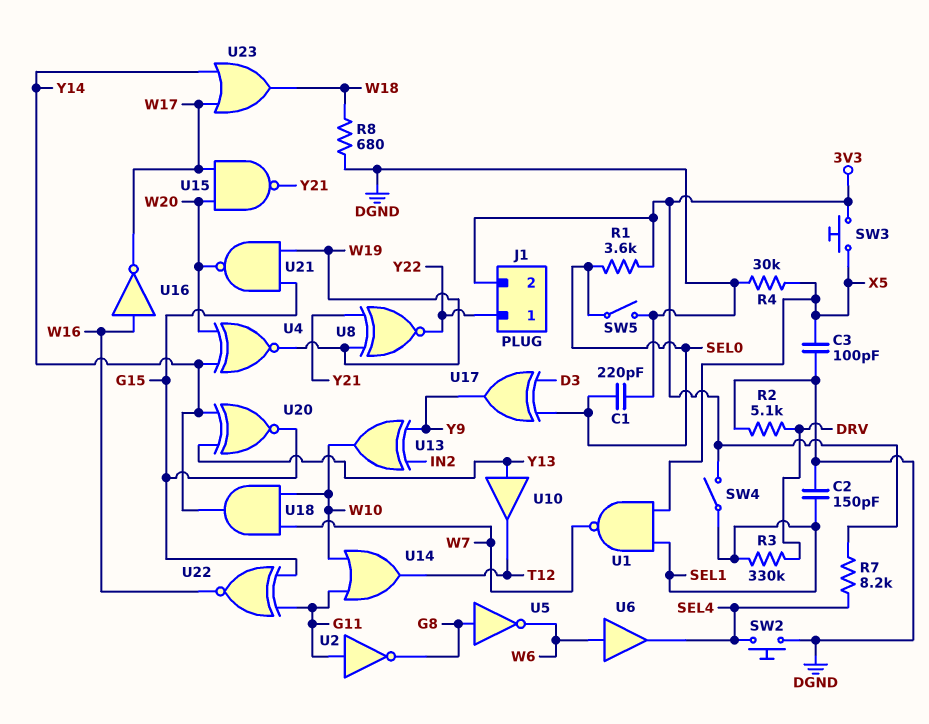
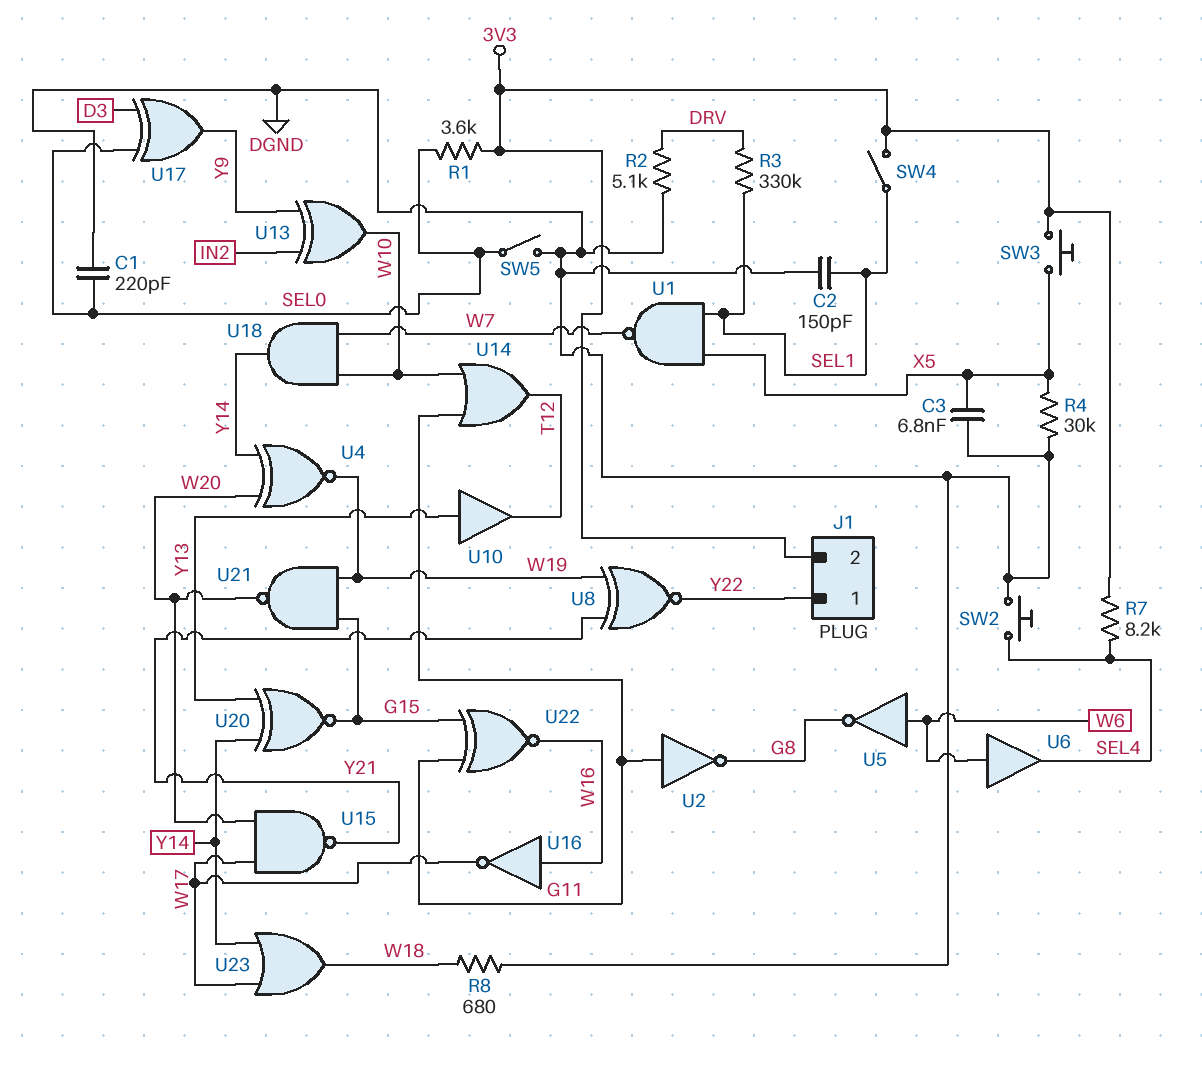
C3: 100pF (DGND, X5) -> 6.8nF (DGND, X5)
U5: NOT (in G8, out W6) -> NOT (in W6, out G8)

